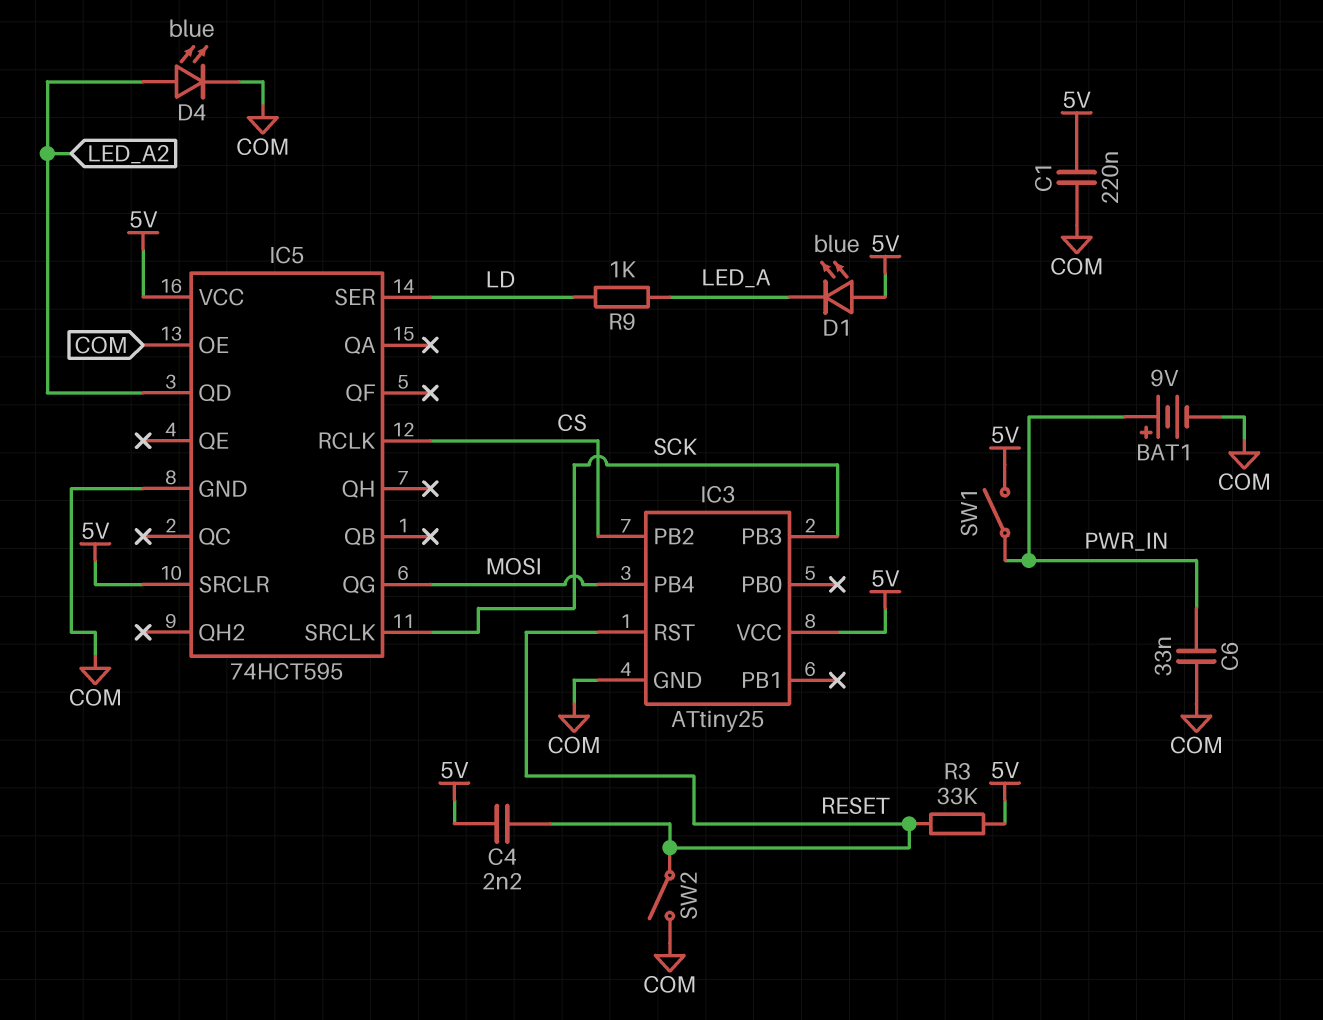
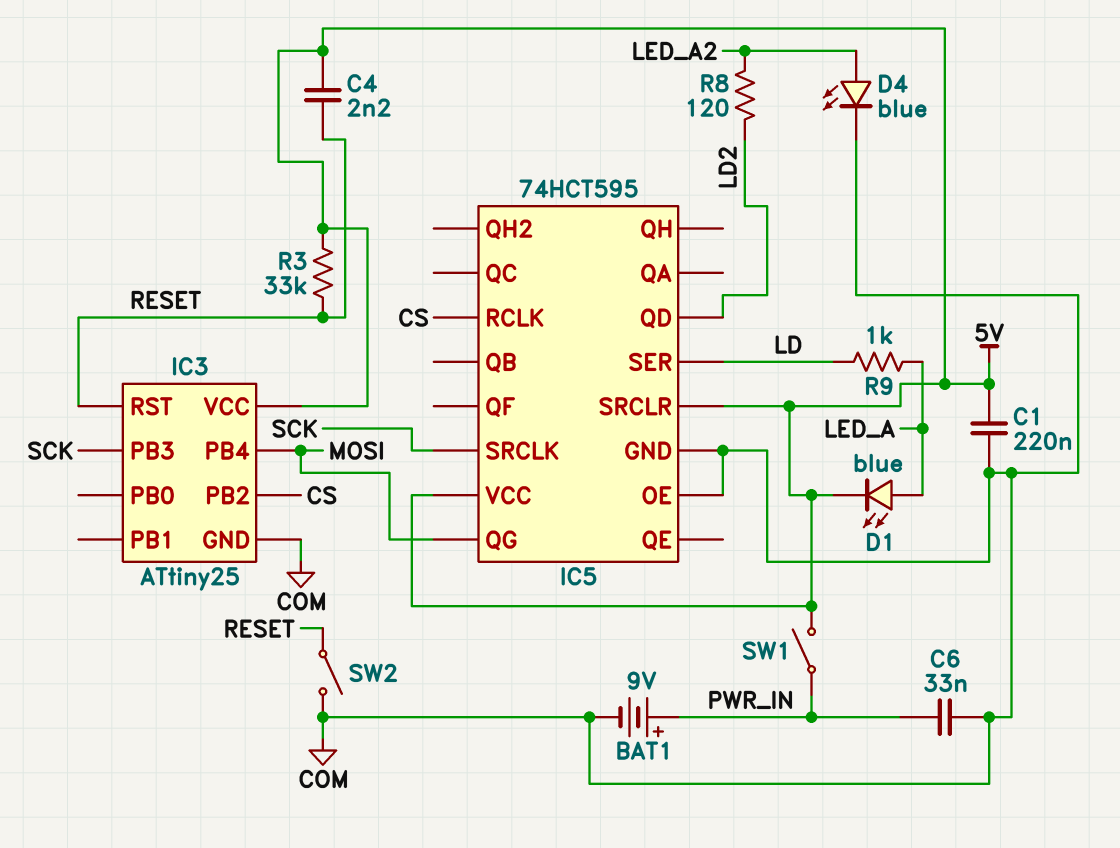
D1: LED blue (A 5V, K LED_A) -> LED blue (A LED_A, K 5V)
IC5 pin QD: LED_A2 -> LD2
R8: none -> 120 (LD2, LED_A2)

